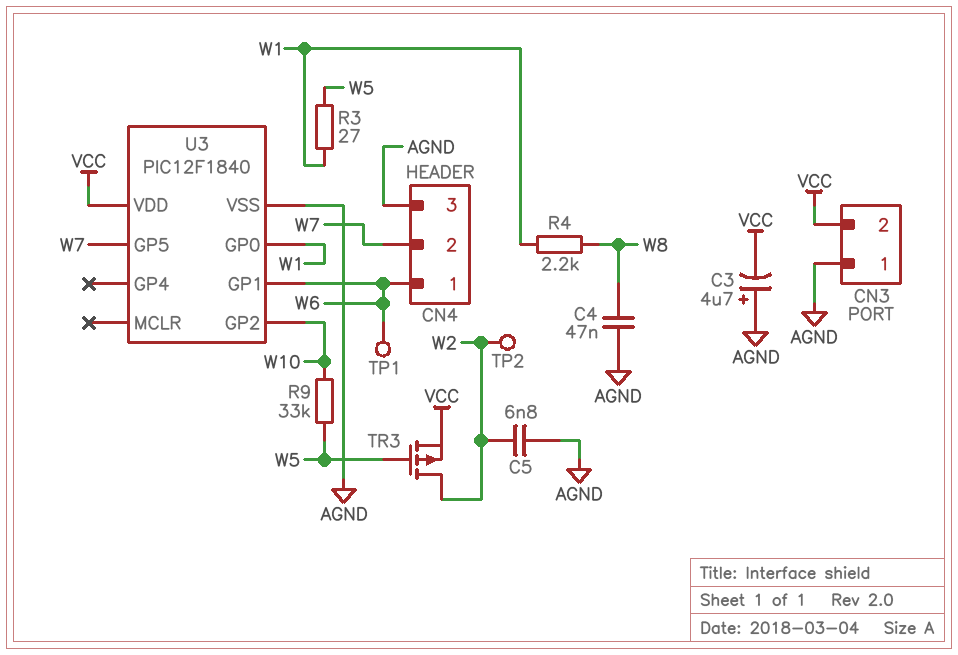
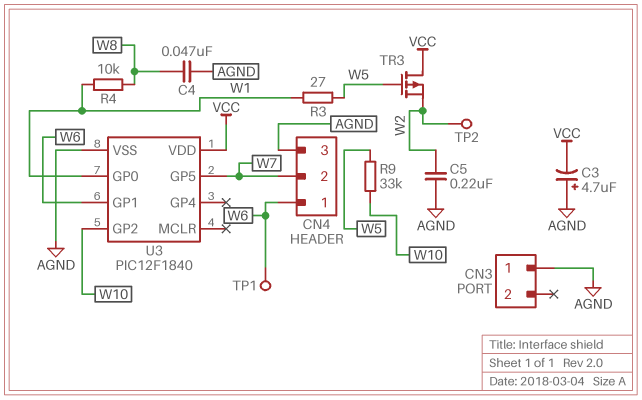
C5: 6.8nF (AGND, W2) -> 220nF (AGND, W2)
CN3 pin 2: VCC -> none
R4: 2.2k (W1, W8) -> 10k (W1, W8)
TR3: PMOS (G W5, D W2, S VCC) -> PMOS (G W5, D VCC, S W2)

